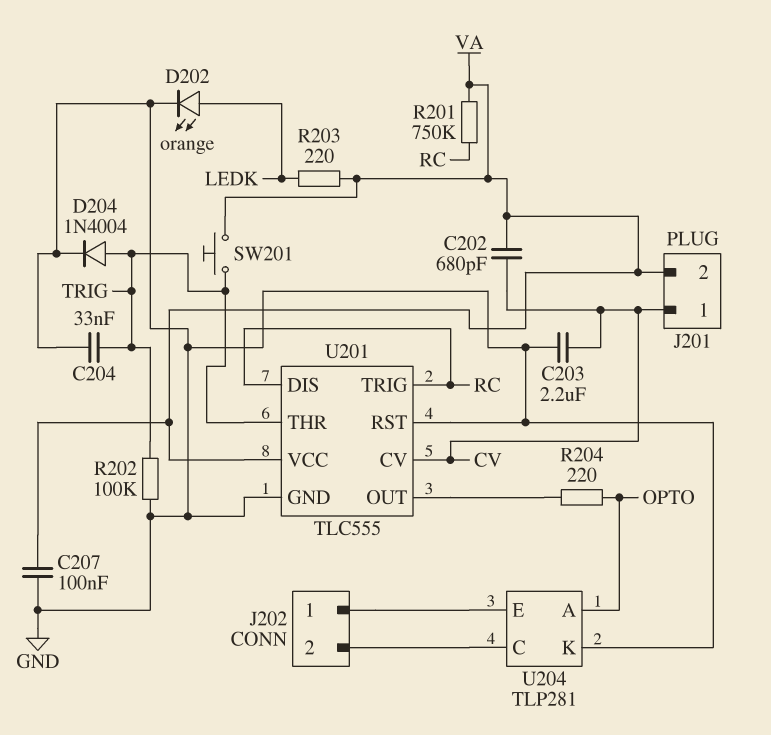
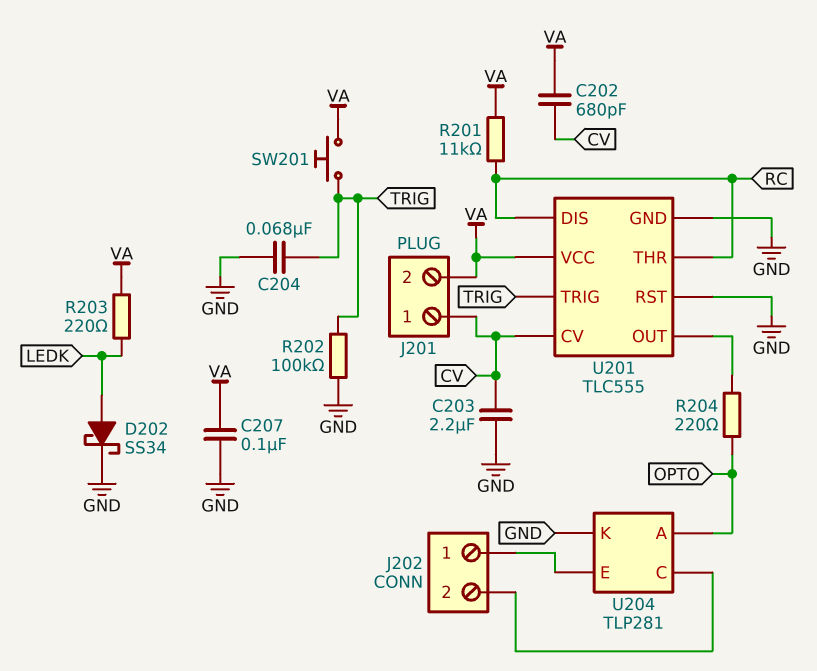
C204: 33nF (GND, TRIG) -> 68nF (GND, TRIG)
D202: LED orange (A LEDK, K GND) -> schottky SS34 (A LEDK, K GND)
D204: diode 1N4004 (A TRIG, K GND) -> none
R201: 750k (RC, VA) -> 11k (RC, VA)
U201 pin THR: TRIG -> RC
U201 pin TRIG: RC -> TRIG

